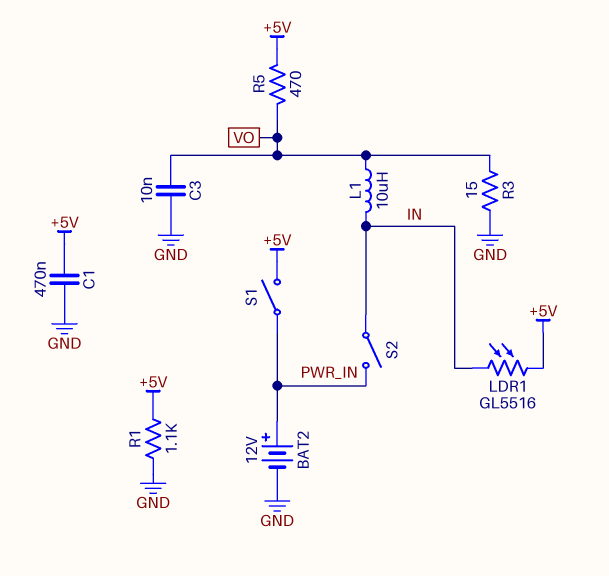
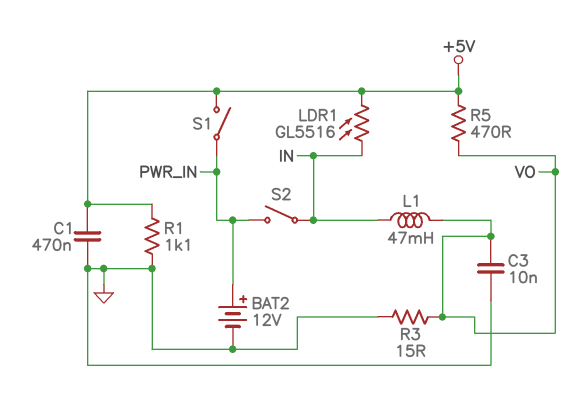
L1: 10uH (IN, VO) -> 47mH (IN, VO)

